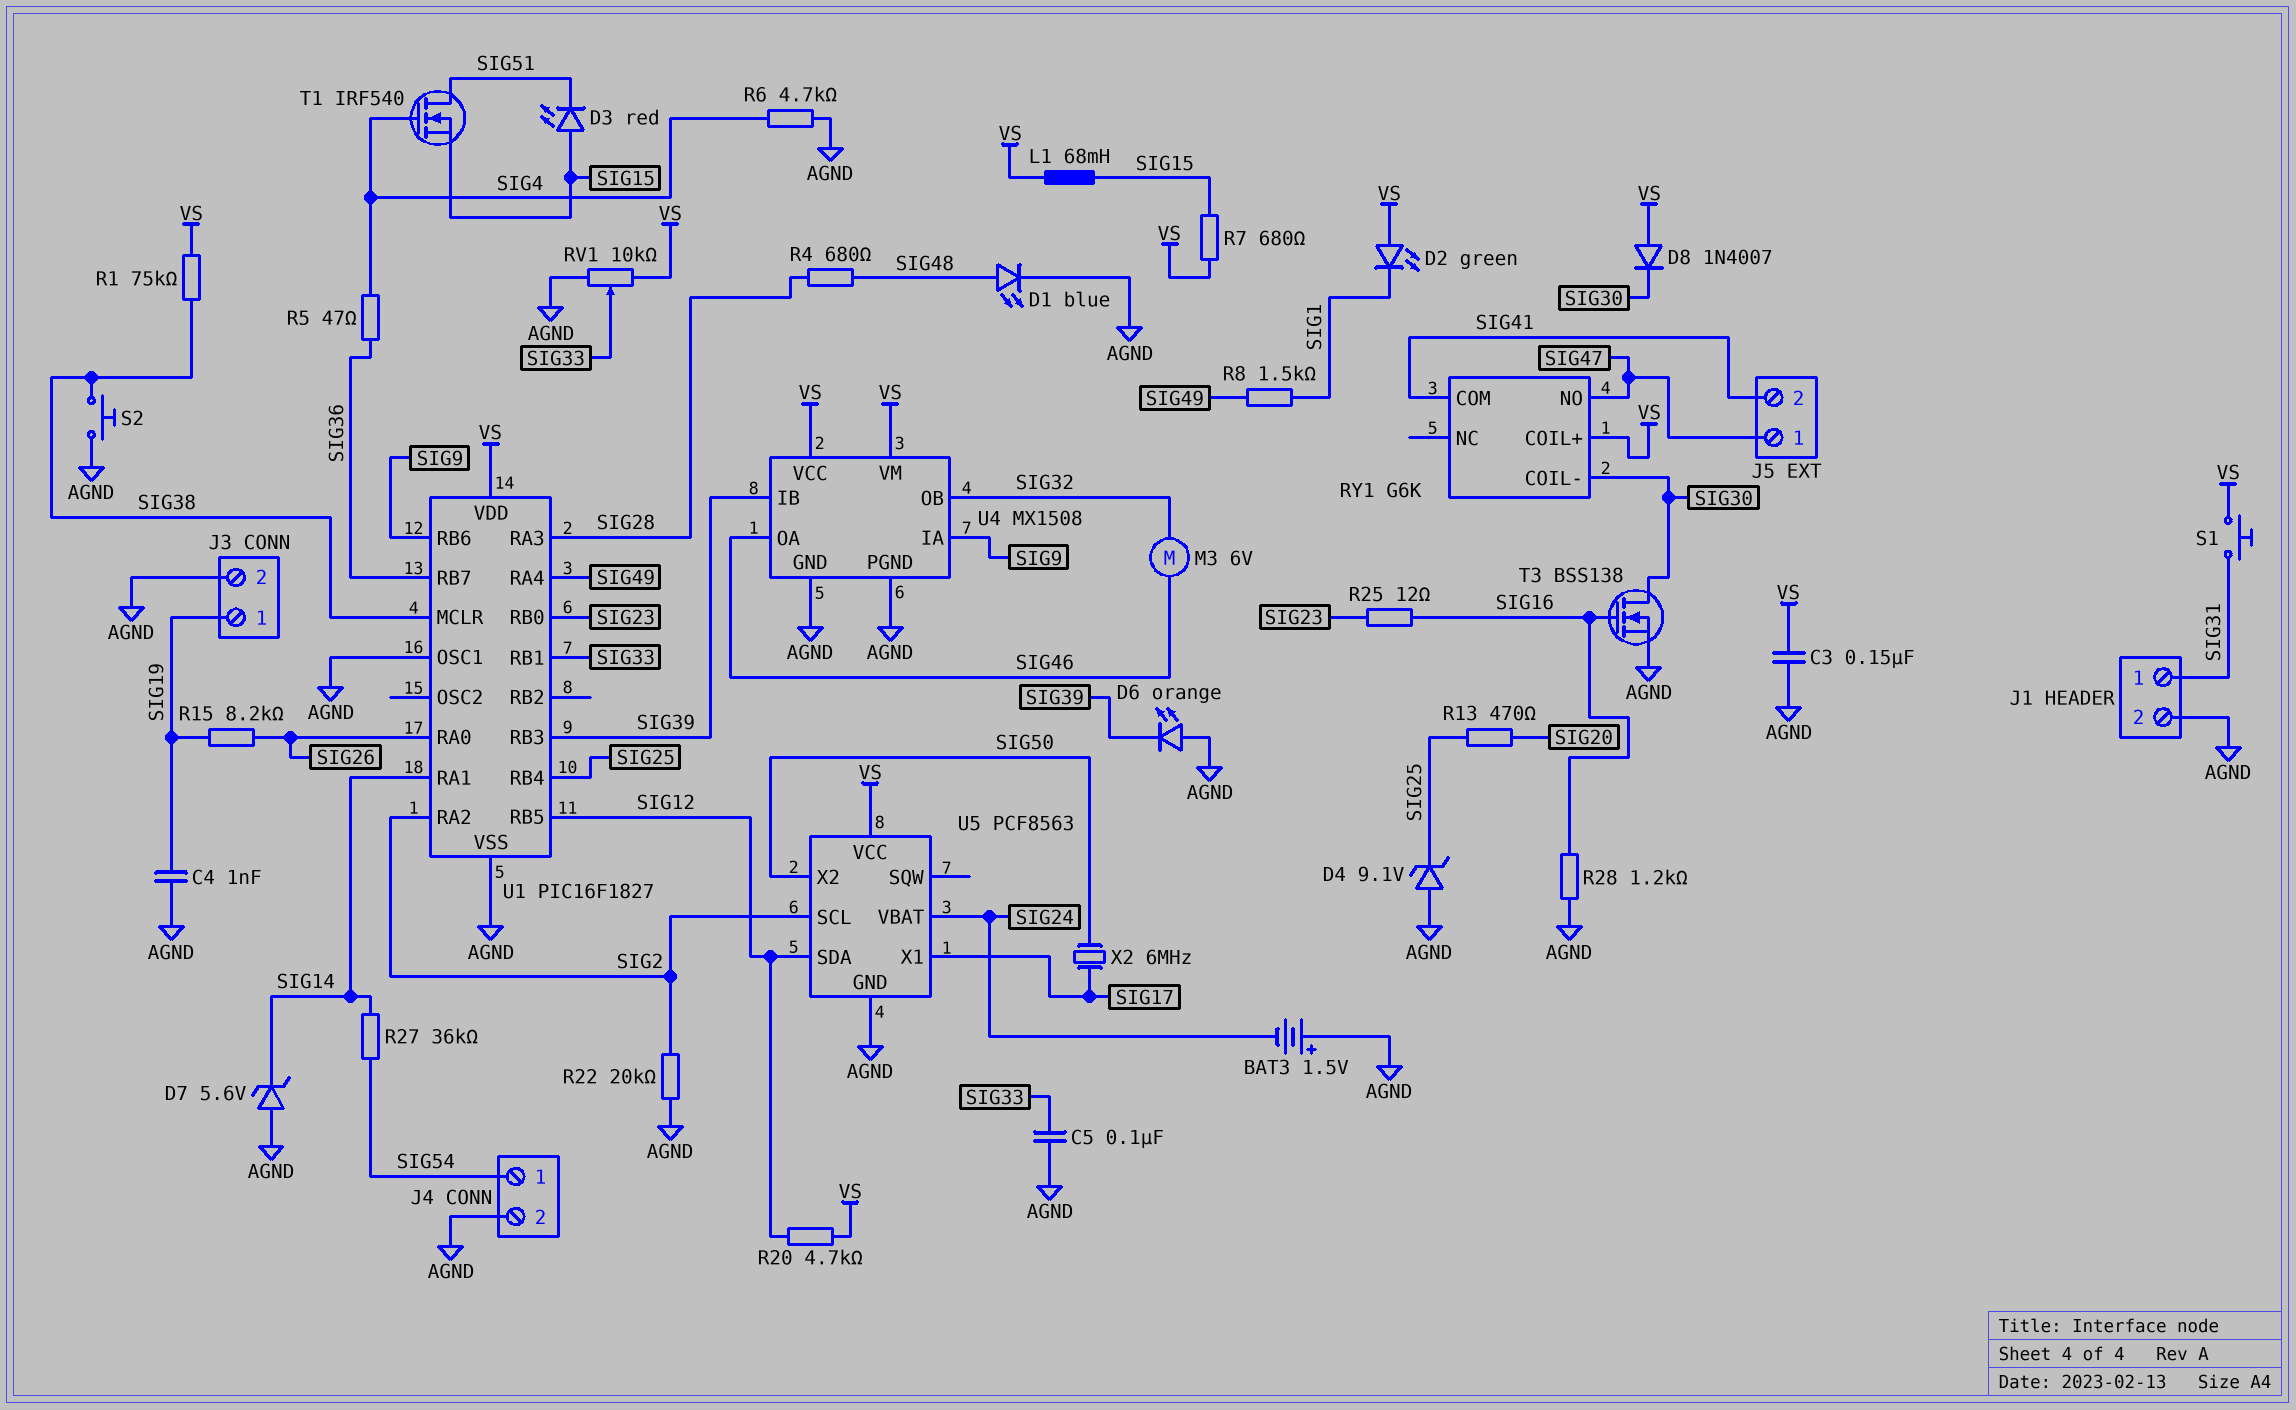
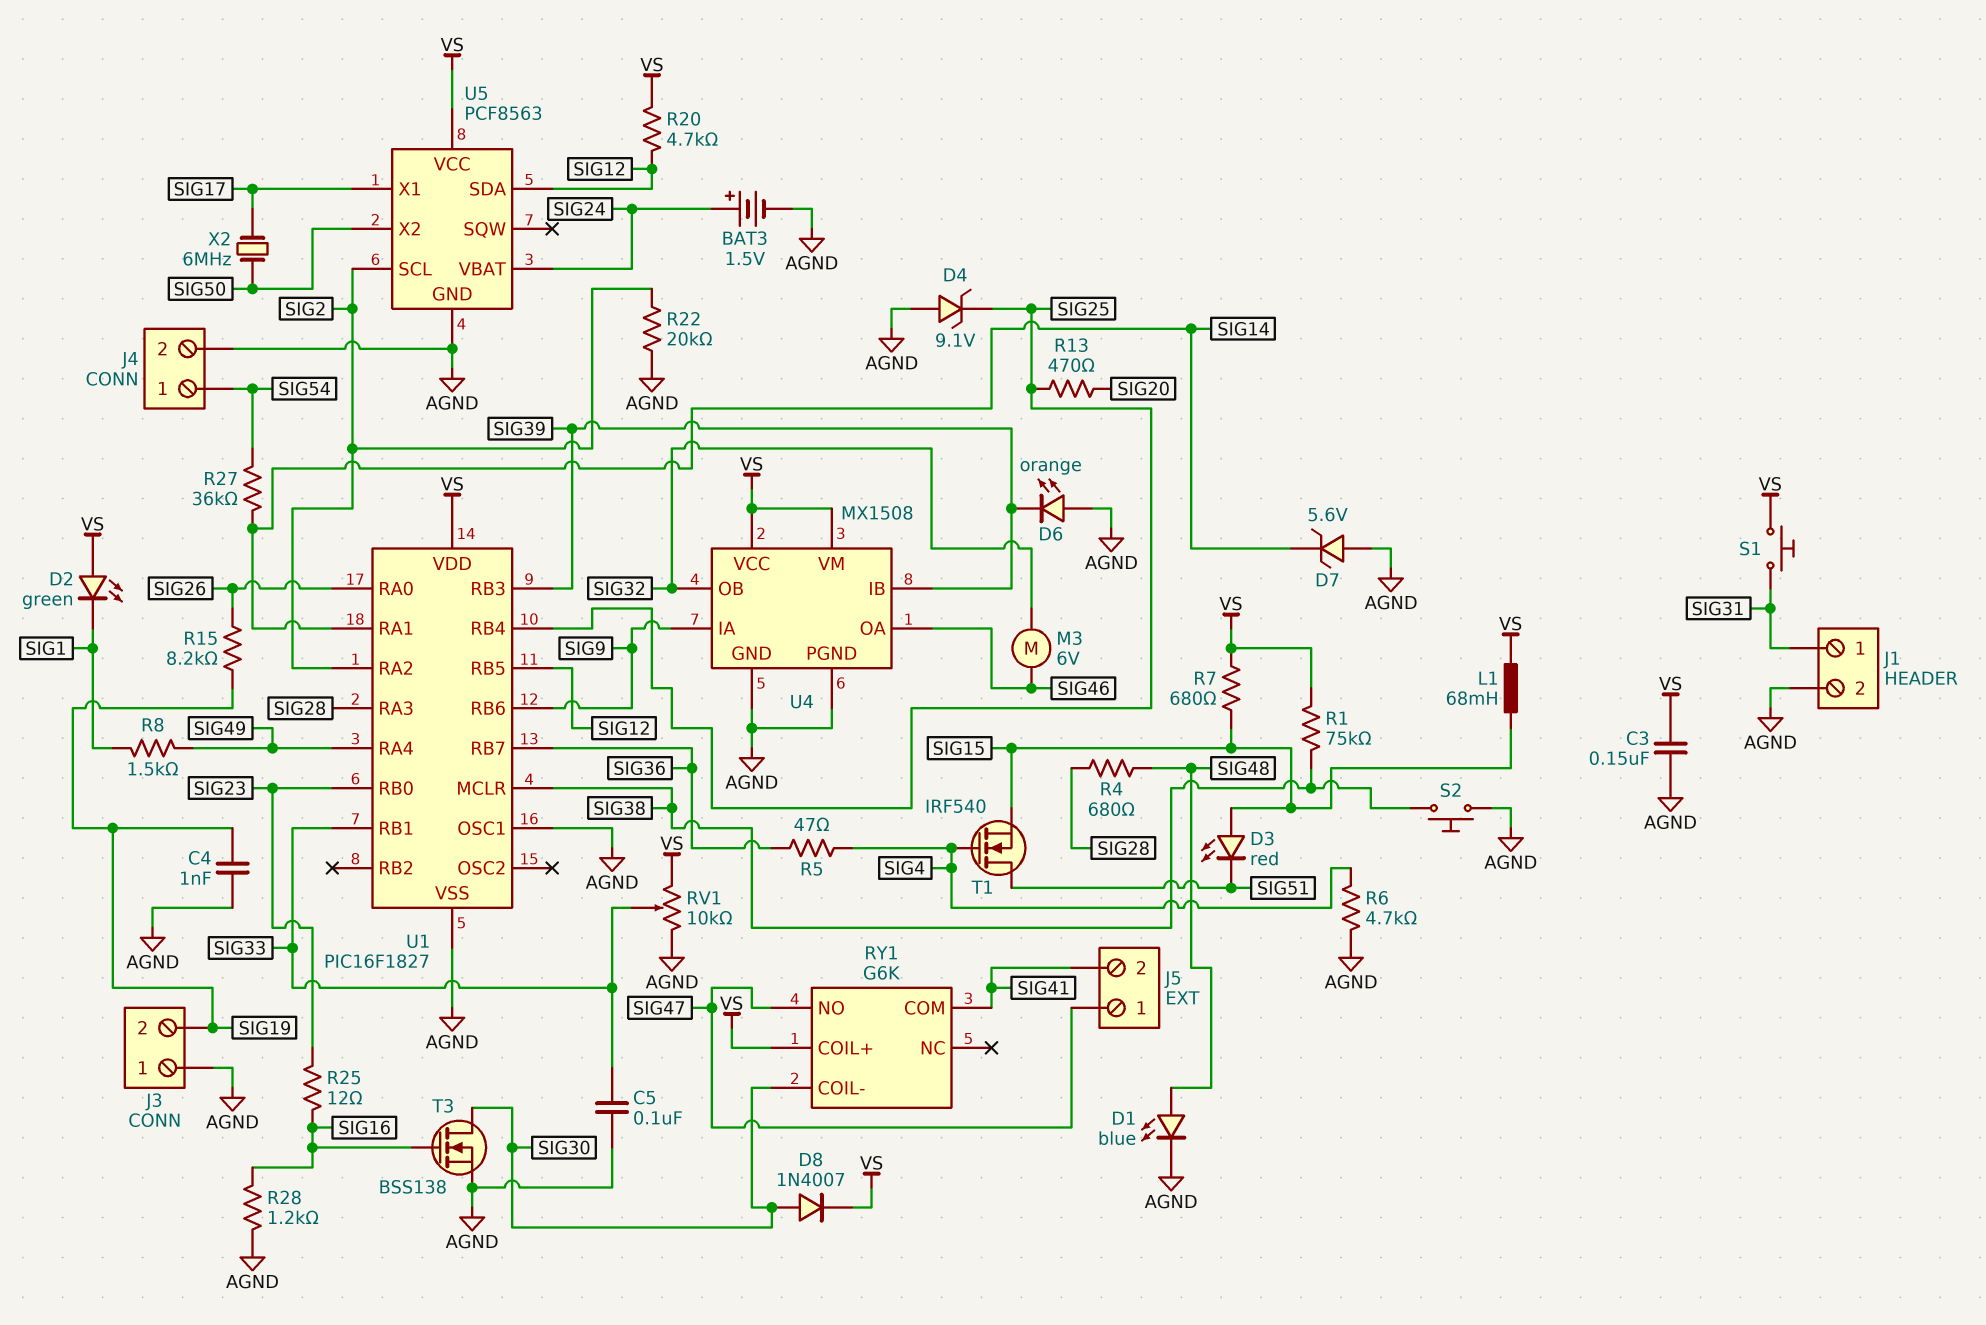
BAT3: 1.5V (plus AGND, minus SIG24) -> 1.5V (plus SIG24, minus AGND)
D8: diode 1N4007 (A VS, K SIG30) -> diode 1N4007 (A SIG30, K VS)
J3 pin 1: SIG19 -> AGND
J3 pin 2: AGND -> SIG19

